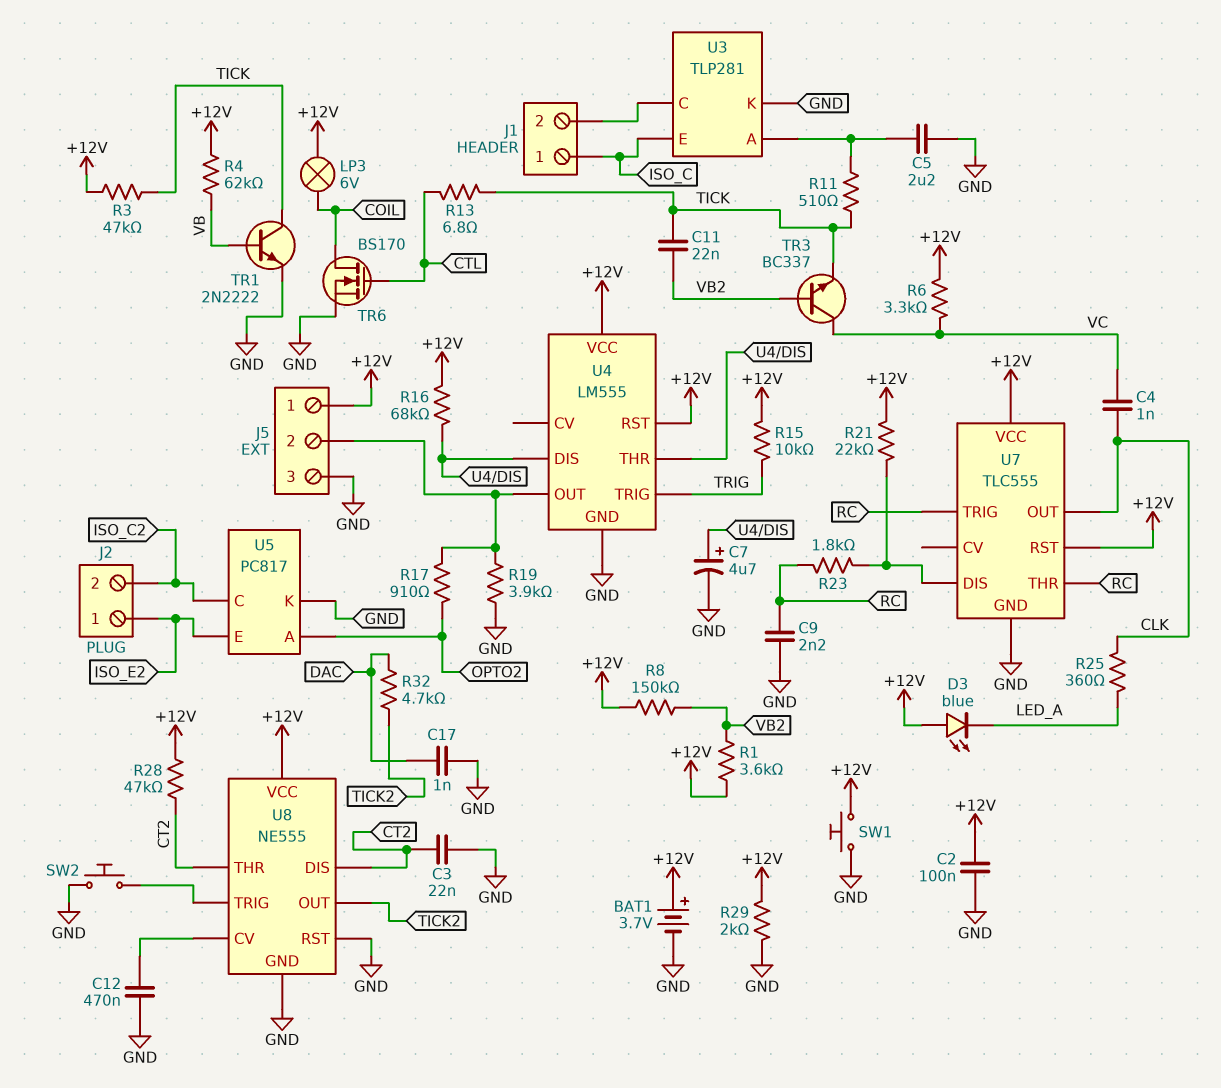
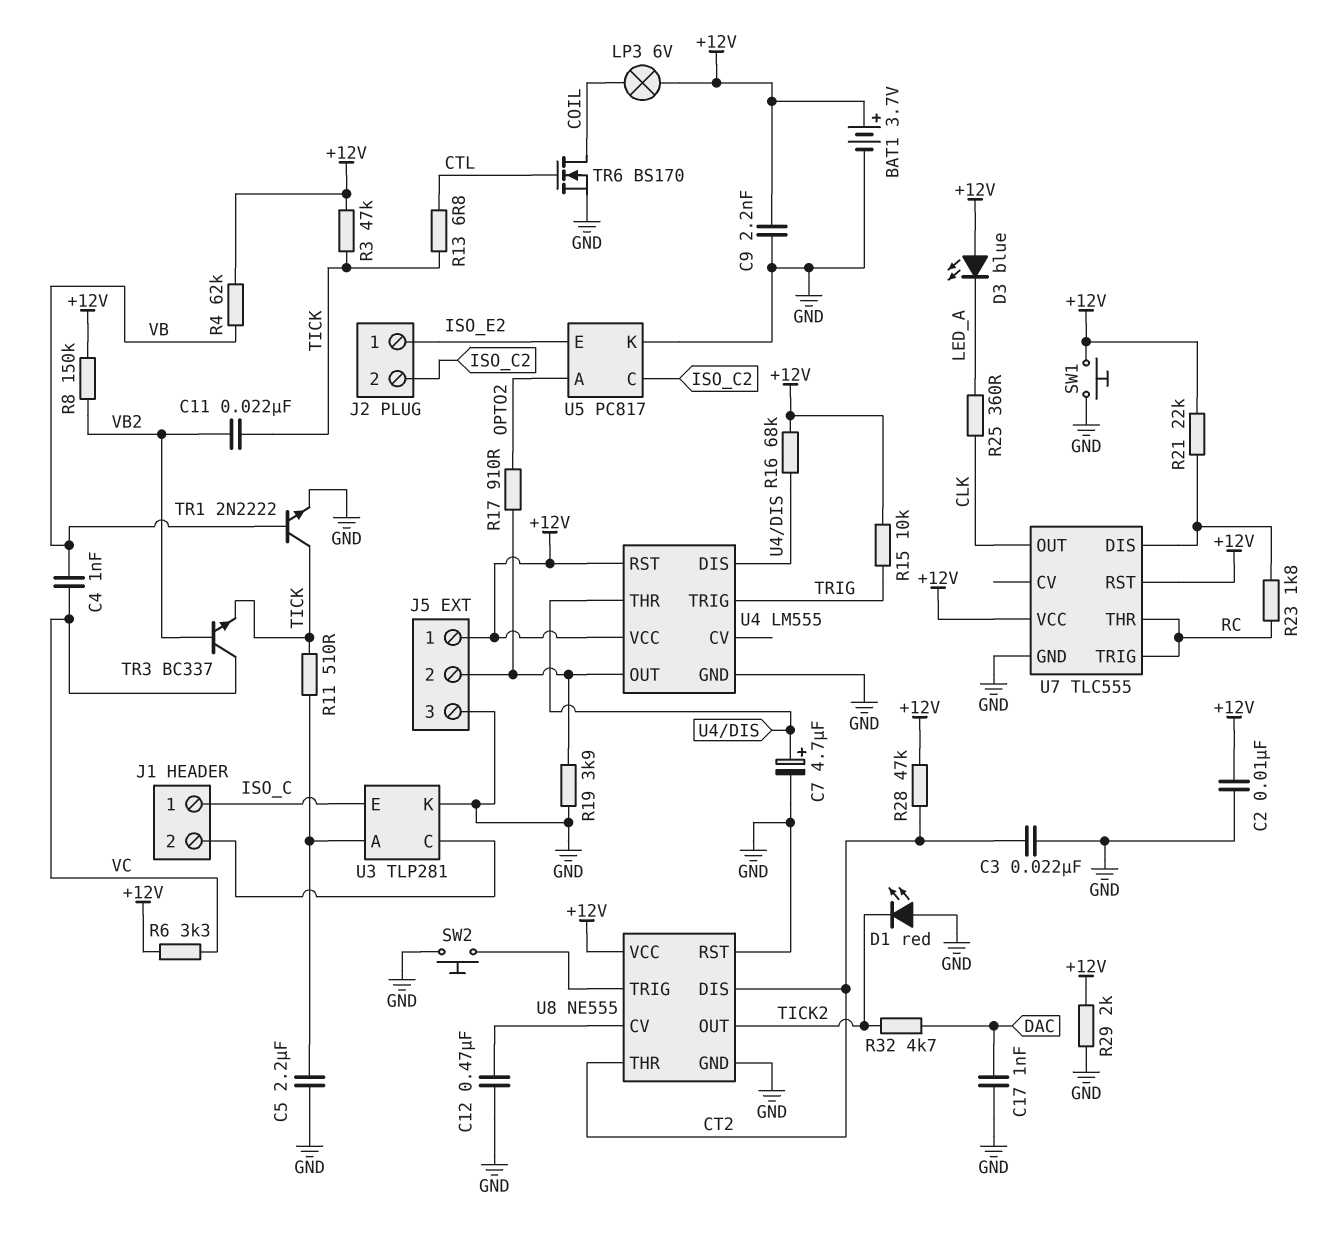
C2: 100nF (+12V, GND) -> 10nF (+12V, GND)
C4: 1nF (CLK, VC) -> 1nF (VB, VC)
C9: 2.2nF (GND, RC) -> 2.2nF (+12V, GND)
D1: none -> LED red (A GND, K TICK2)
R1: 3.6k (+12V, VB2) -> none

